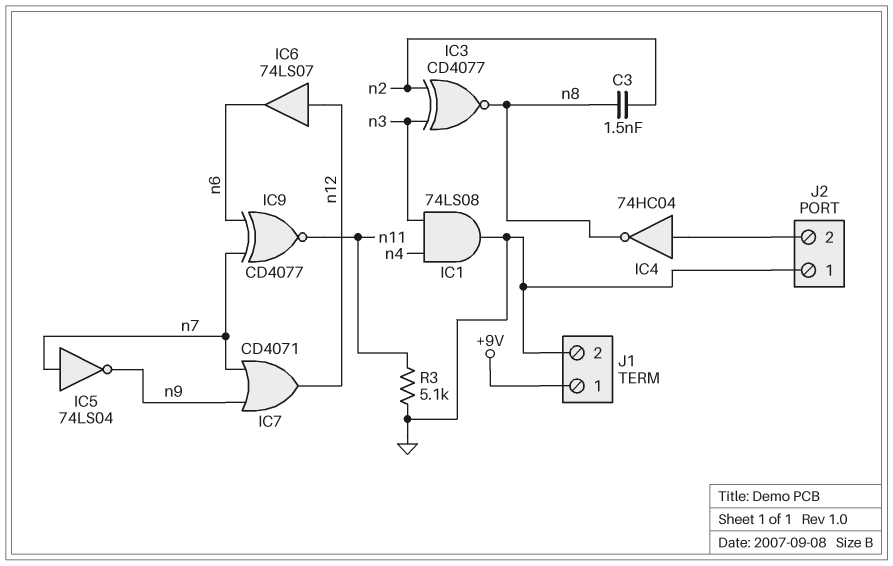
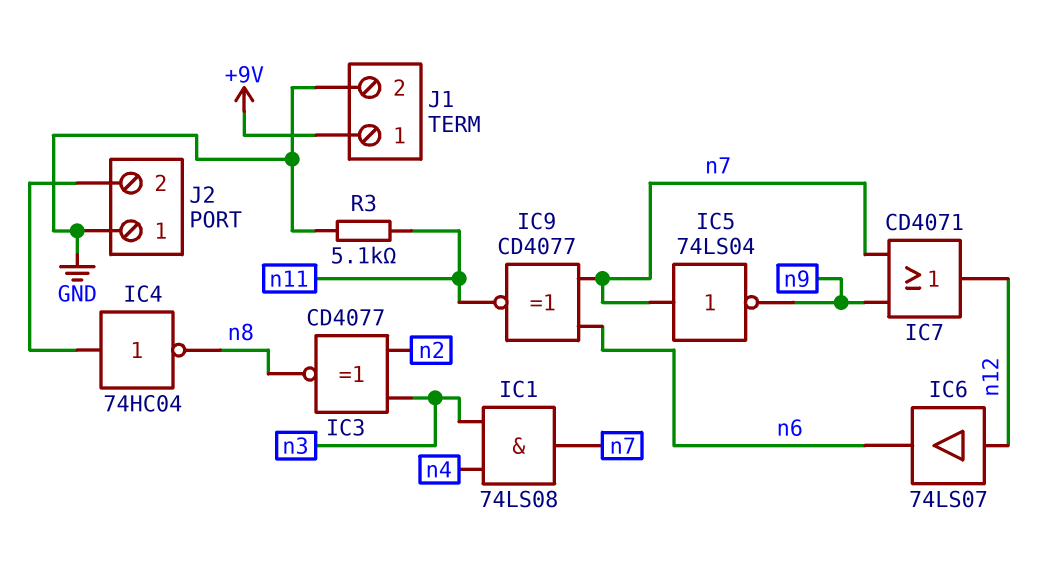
C3: 1.5nF (n2, n8) -> none
IC1: AND 74LS08 (in n3, in n4, out GND) -> AND 74LS08 (in n3, in n4, out n7)

